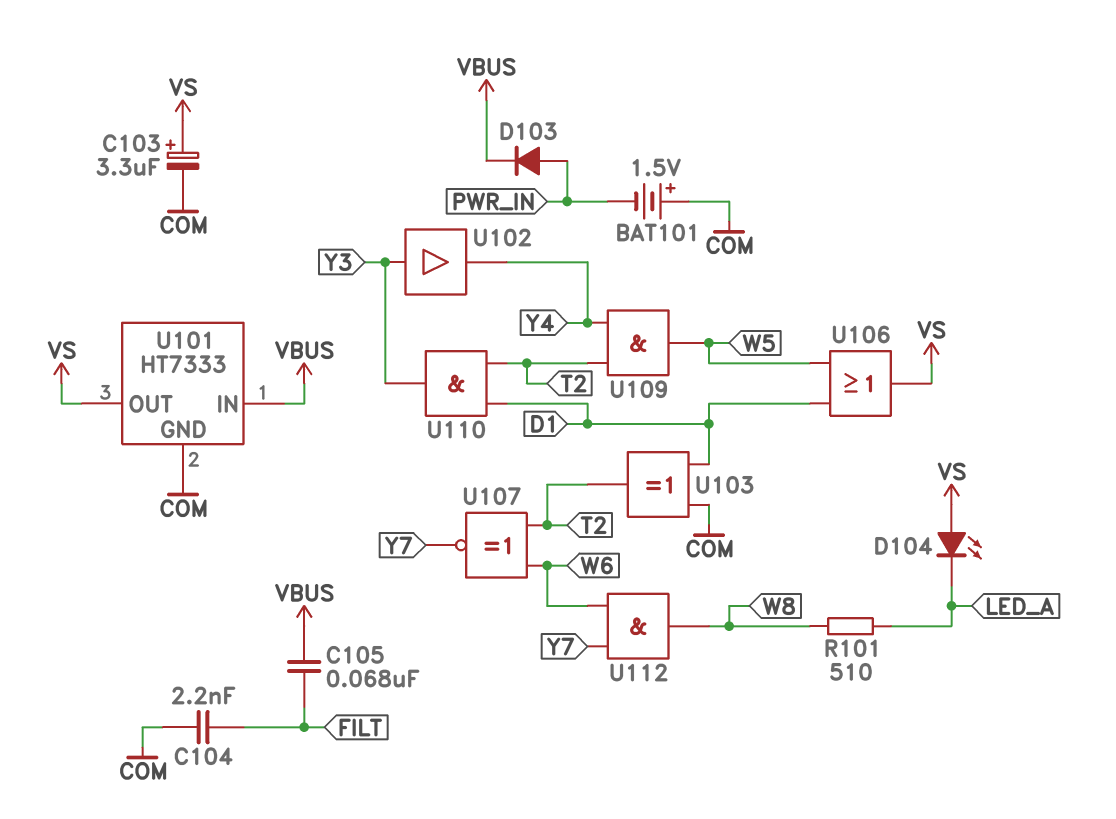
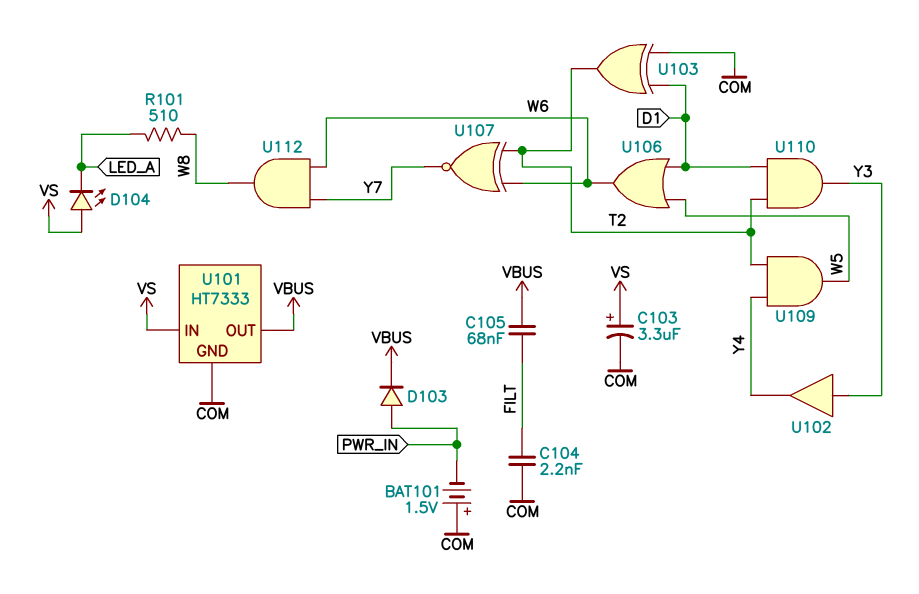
U101 pin IN: VBUS -> VS
U101 pin OUT: VS -> VBUS
U106: OR (in D1, in W5, out VS) -> OR (in D1, in W5, out W6)

